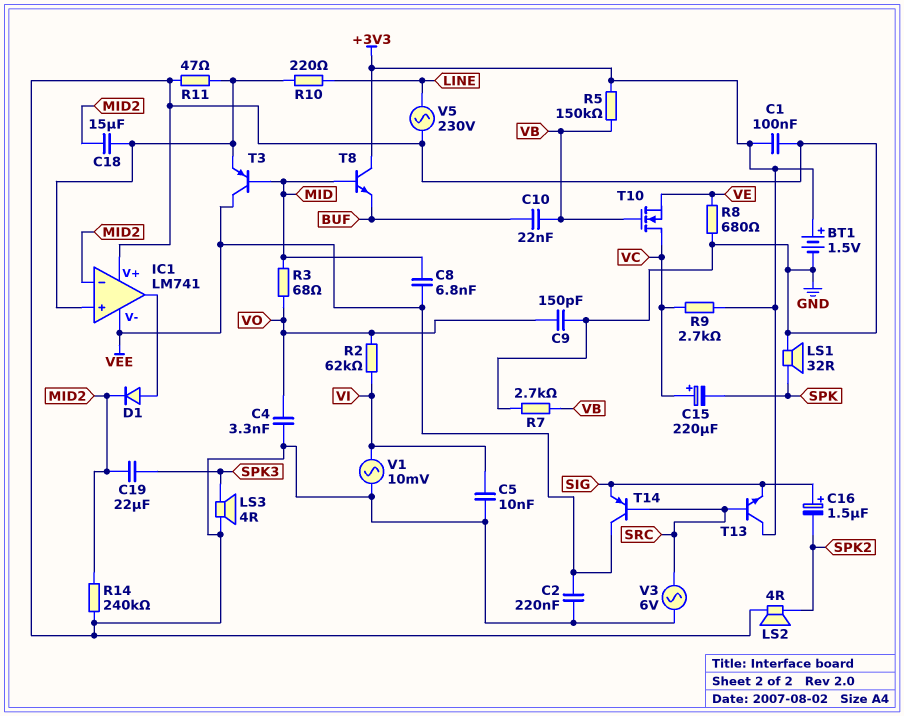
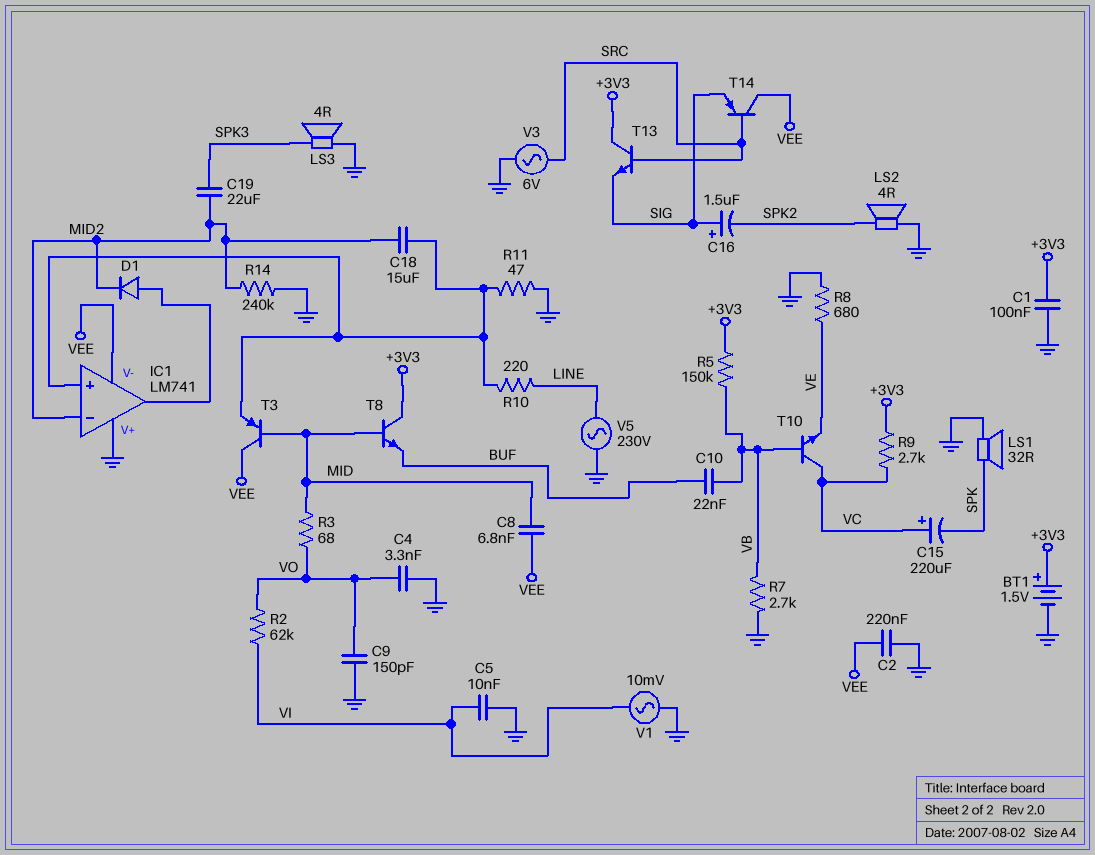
T10: NMOS (G VB, D VC, S VE) -> NPN (B VB, C VC, E VE)

